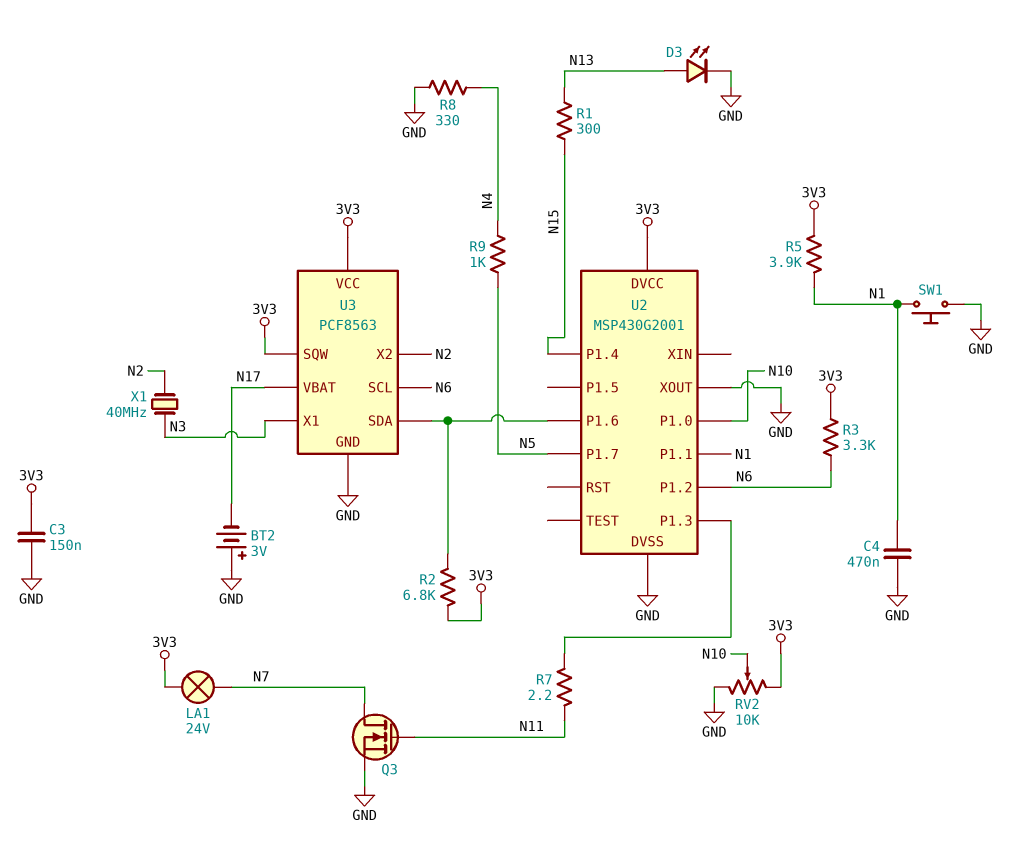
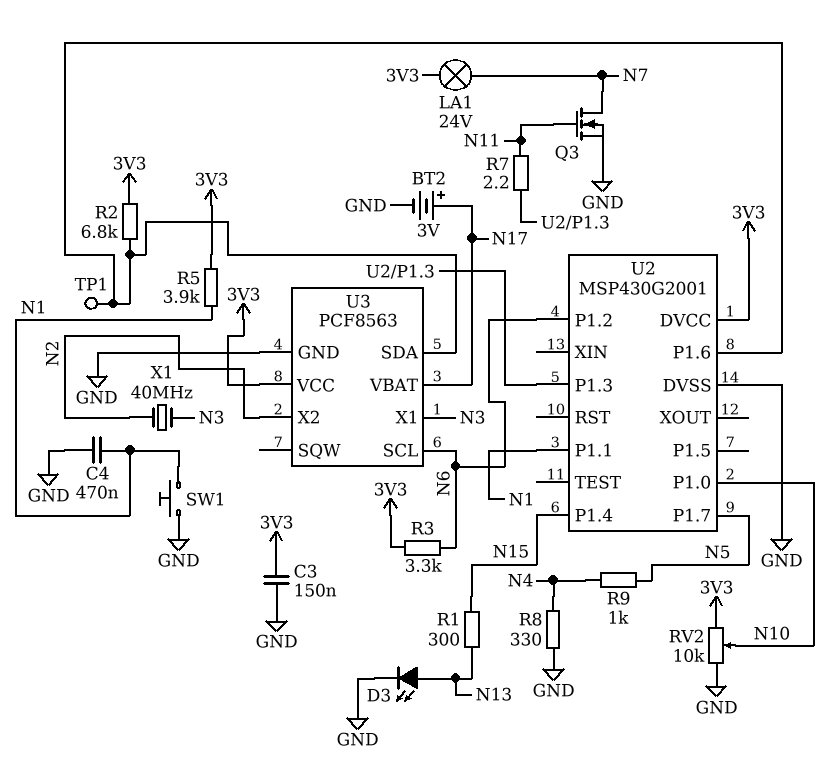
BT2: 3V (plus GND, minus N17) -> 3V (plus N17, minus GND)
TP1: none -> test point (U2/P1.6)
U2 pin XOUT: GND -> none
U3 pin SQW: 3V3 -> none

